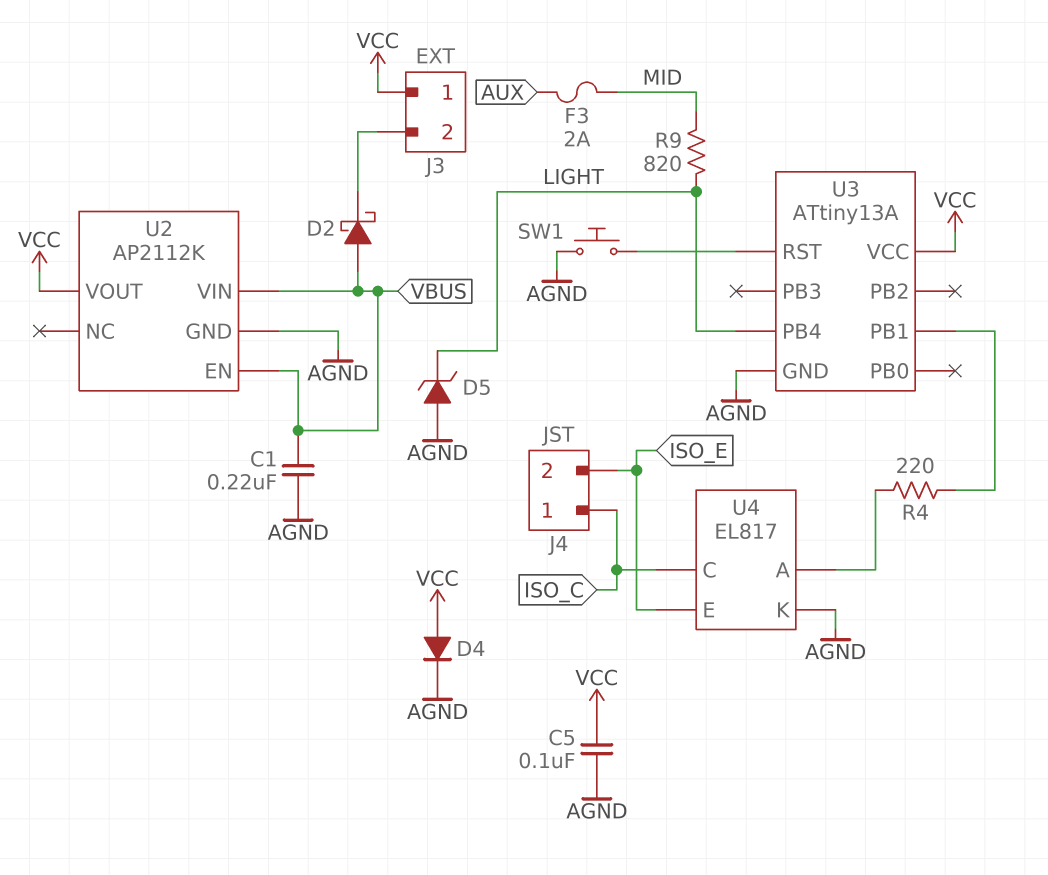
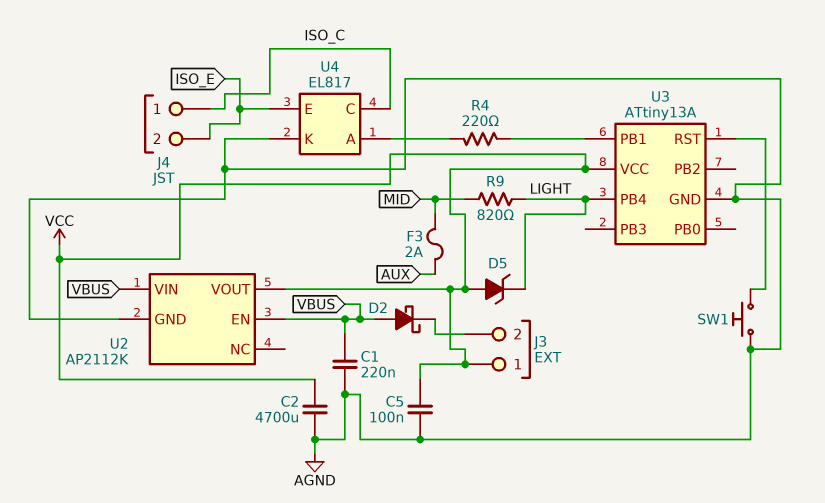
C2: none -> 4700uF (AGND, VCC)
D4: diode (A VCC, K AGND) -> none
D5: zener (A AGND, K LIGHT) -> zener (A VCC, K LIGHT)

